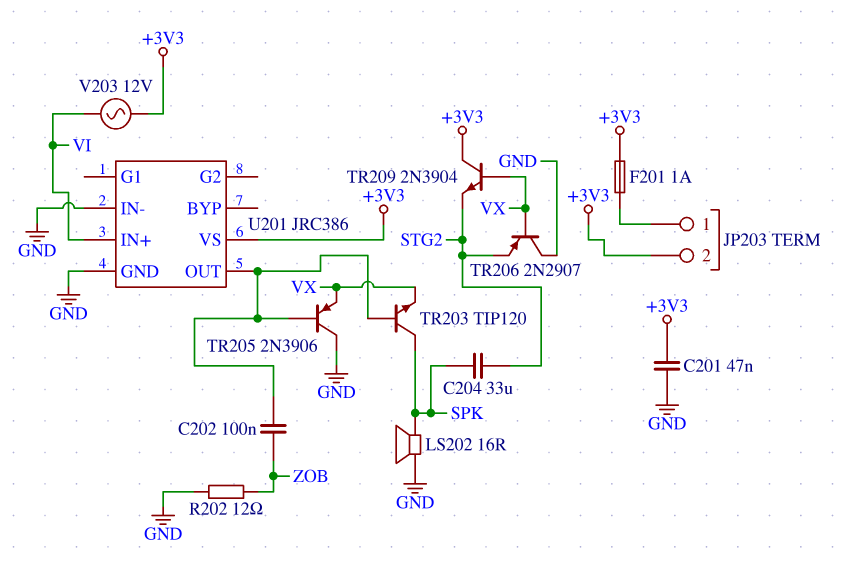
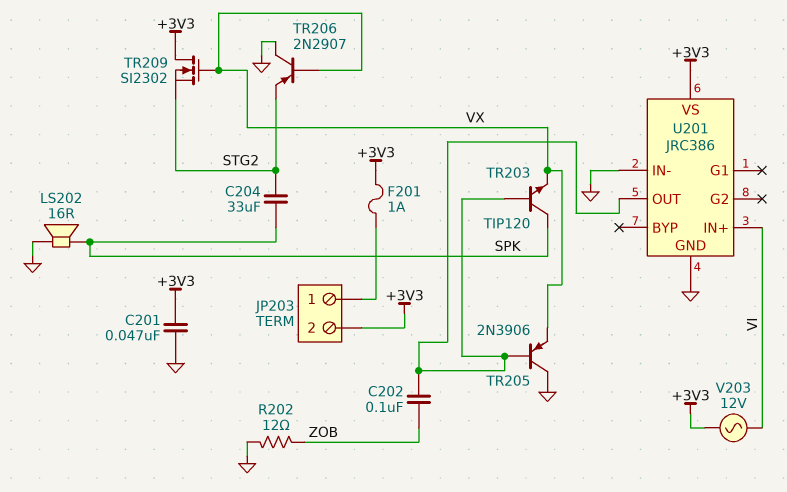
TR209: NPN 2N3904 (B VX, C +3V3, E STG2) -> NMOS SI2302 (G VX, D +3V3, S STG2)

